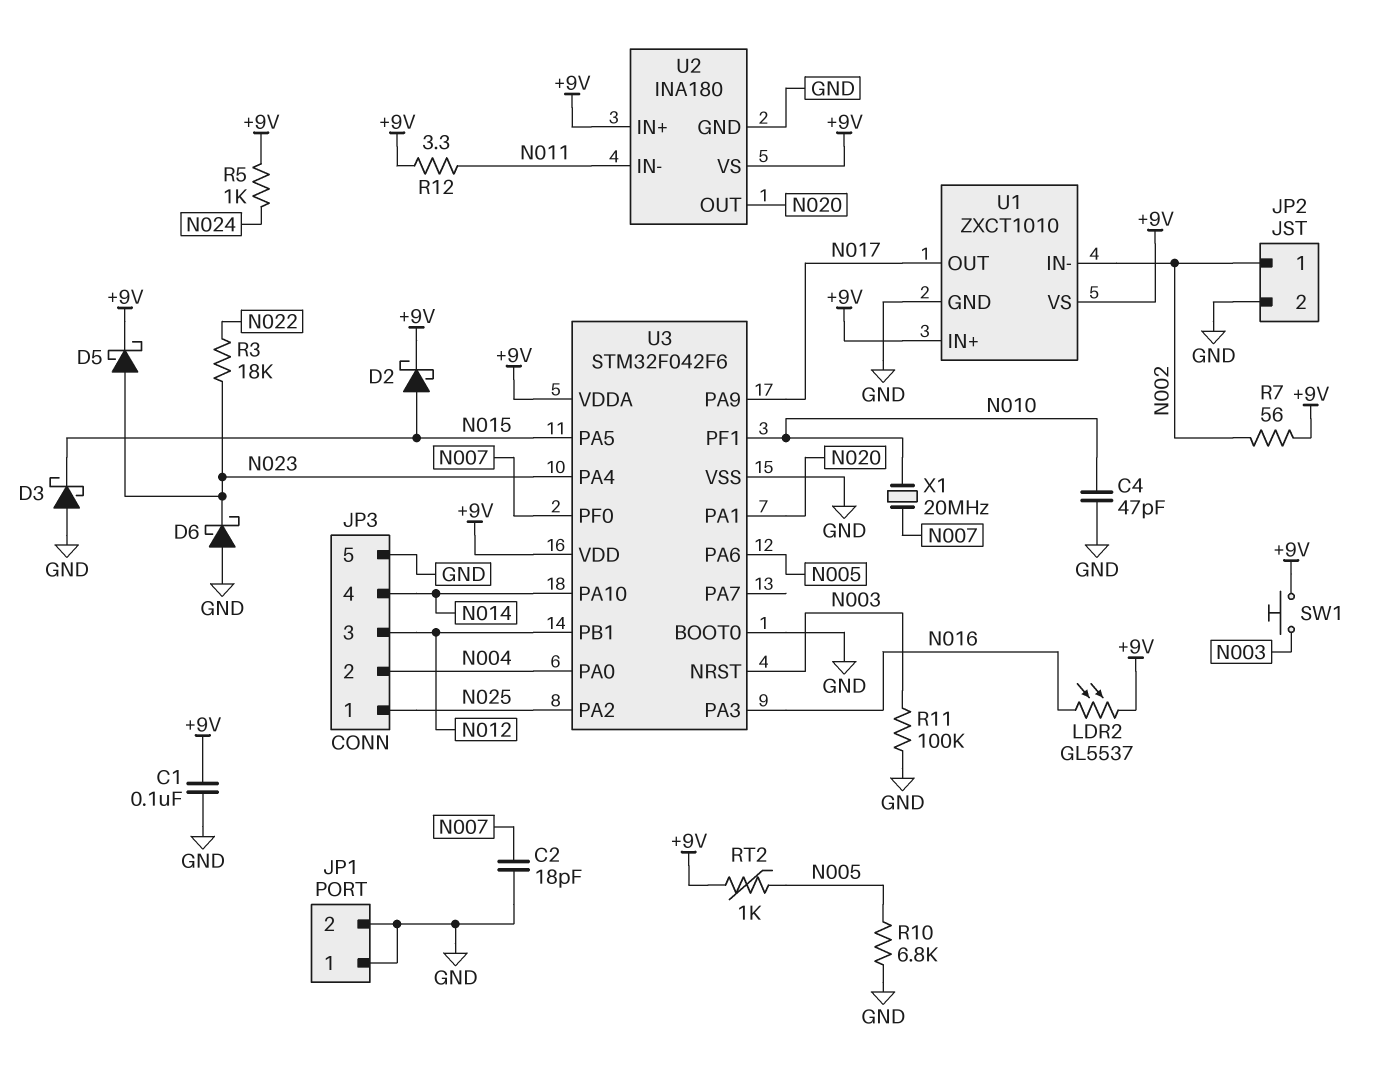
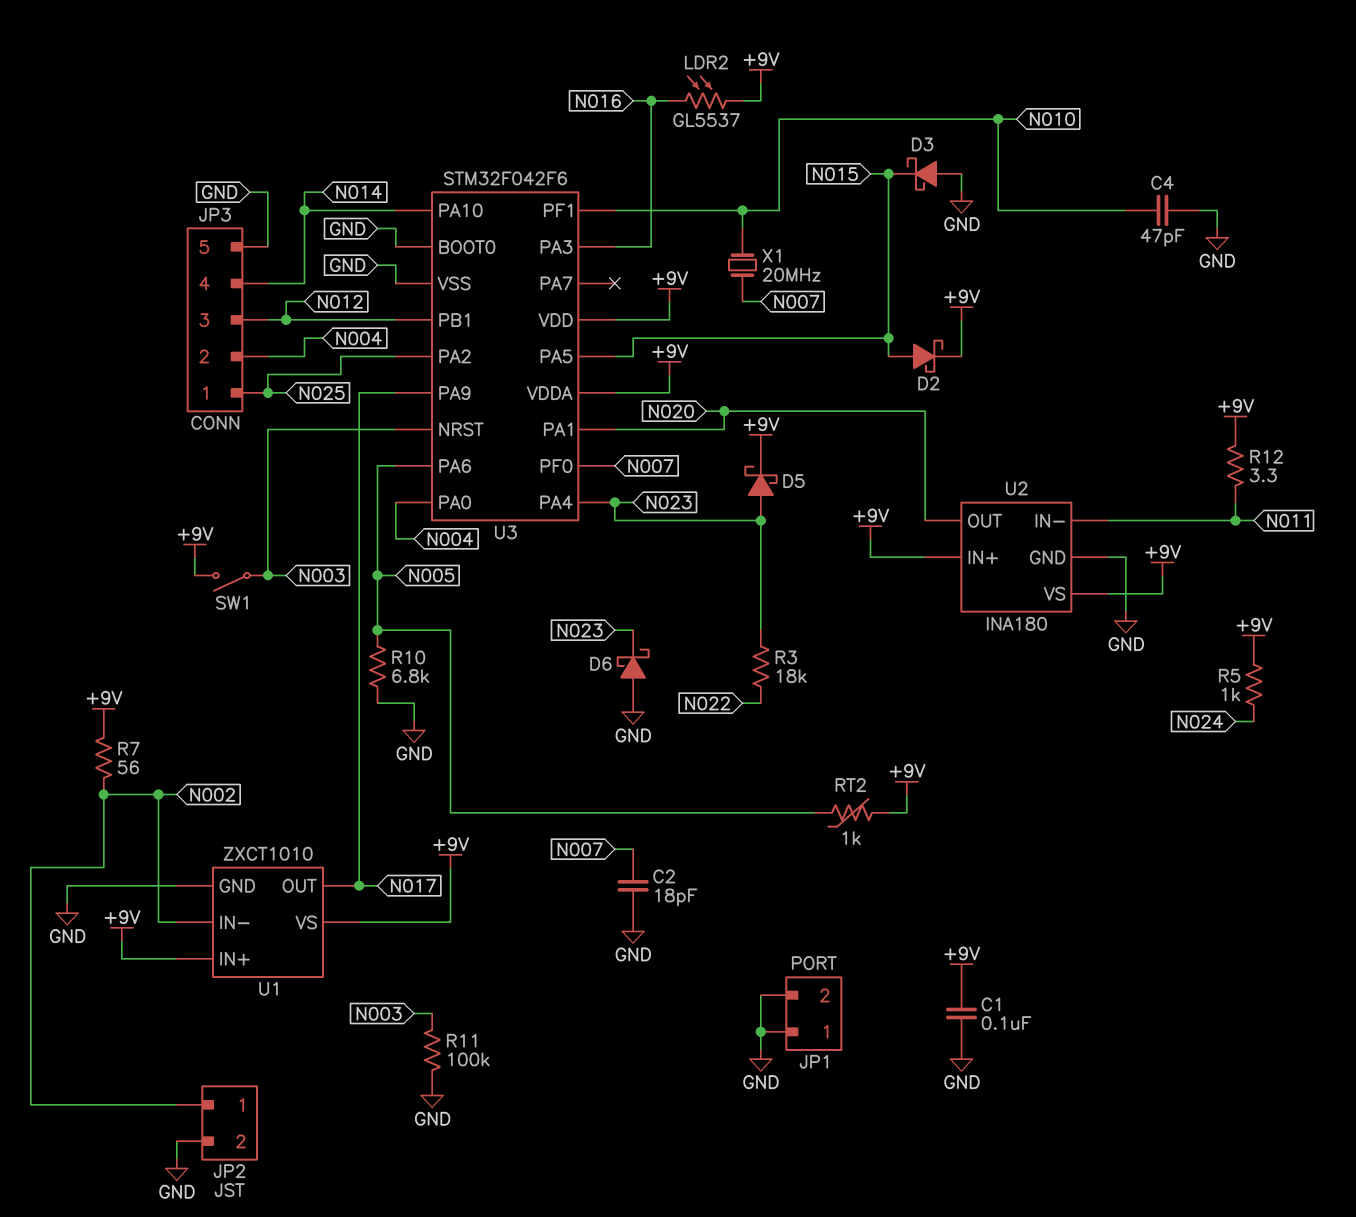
SW1: button (+9V, N003) -> switch (+9V, N003)

